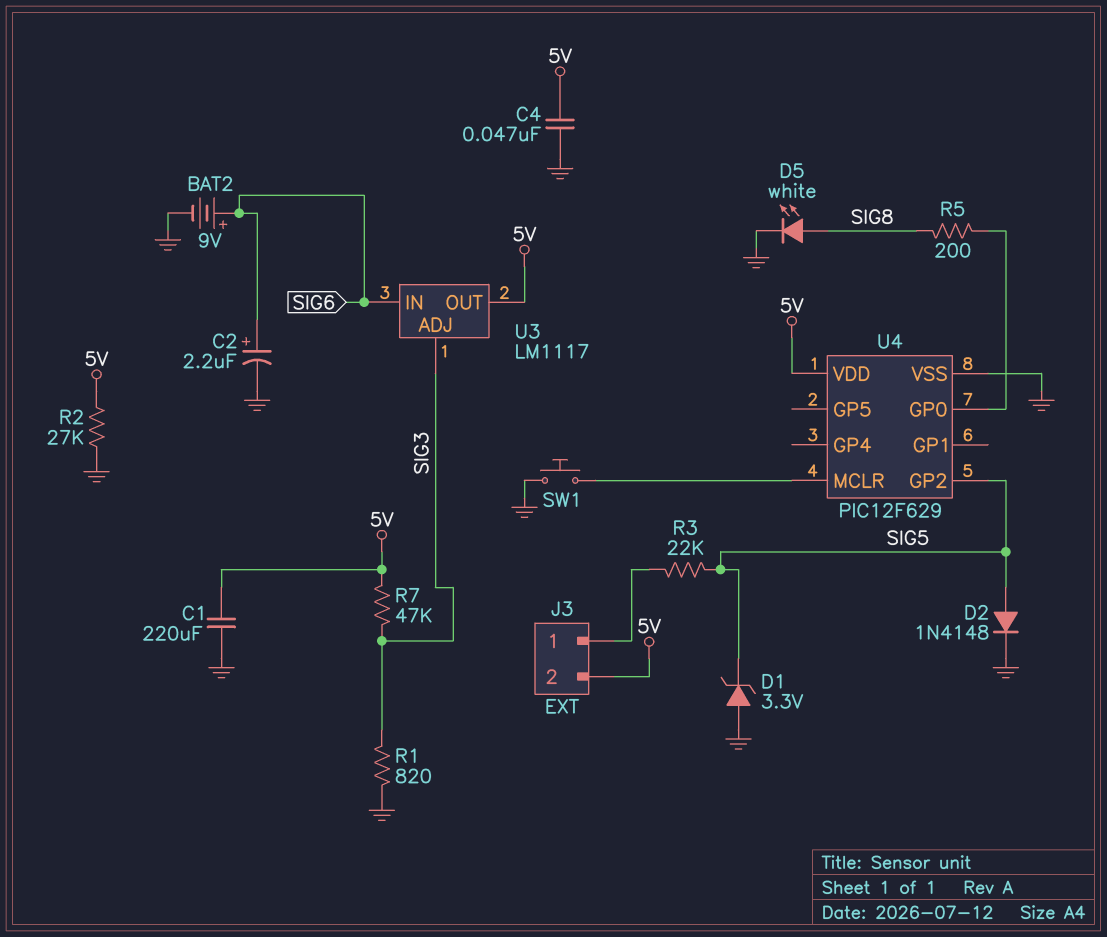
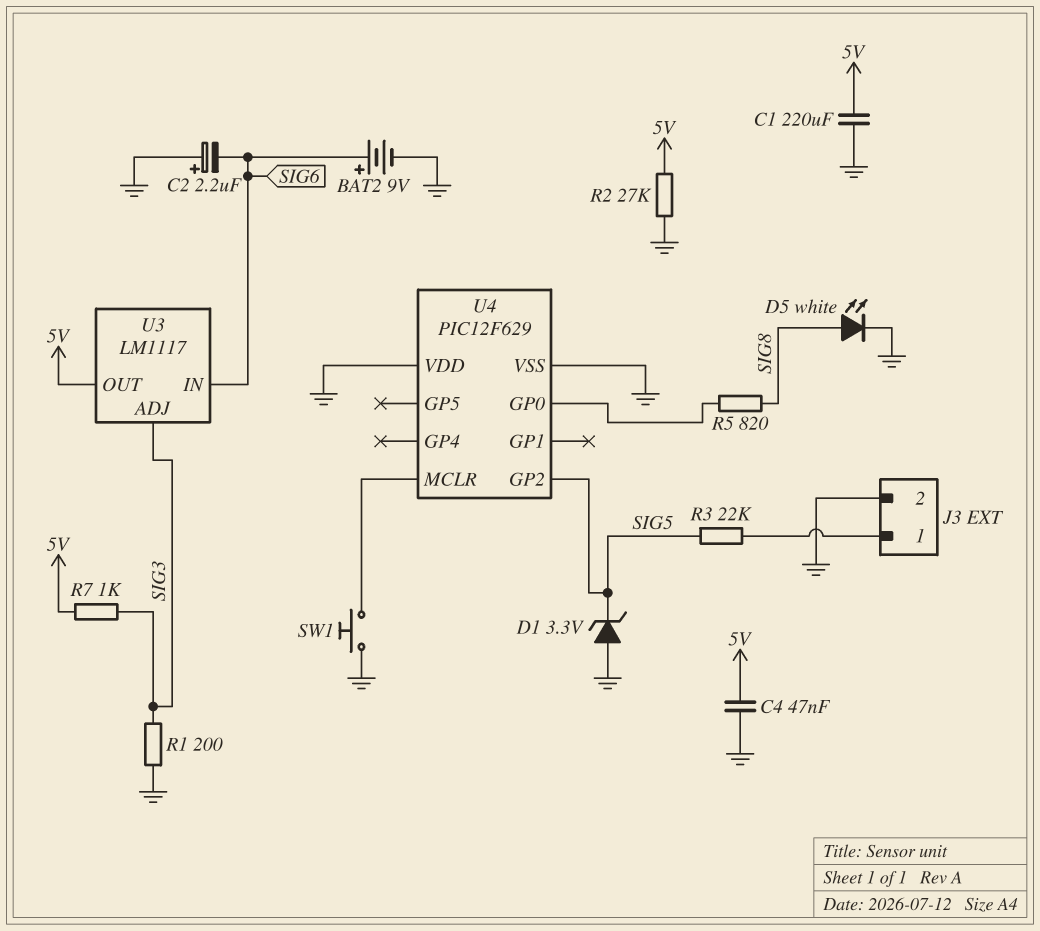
C2: 2.2uF (plus SIG6, minus GND) -> 2.2uF (plus GND, minus SIG6)
D2: diode 1N4148 (A SIG5, K GND) -> none
J3 pin 2: 5V -> GND
R1: 820 (GND, SIG3) -> 200 (GND, SIG3)
R5: 200 (SIG8, U4/GP0) -> 820 (SIG8, U4/GP0)
R7: 47k (5V, SIG3) -> 1k (5V, SIG3)
U4 pin VDD: 5V -> GND

